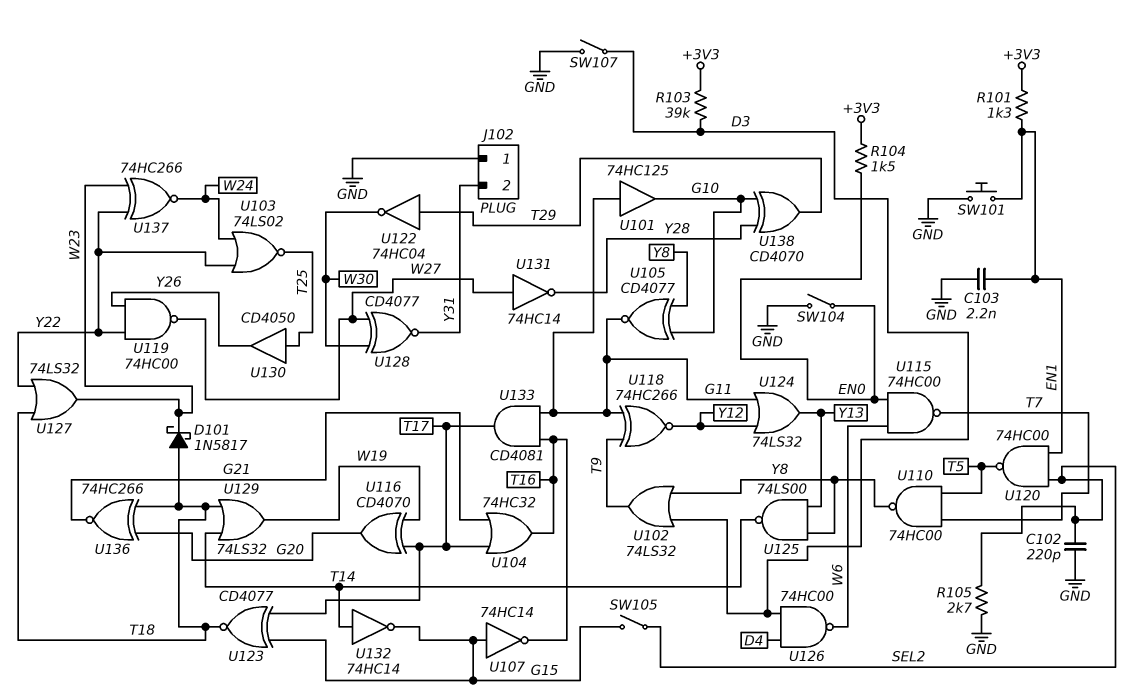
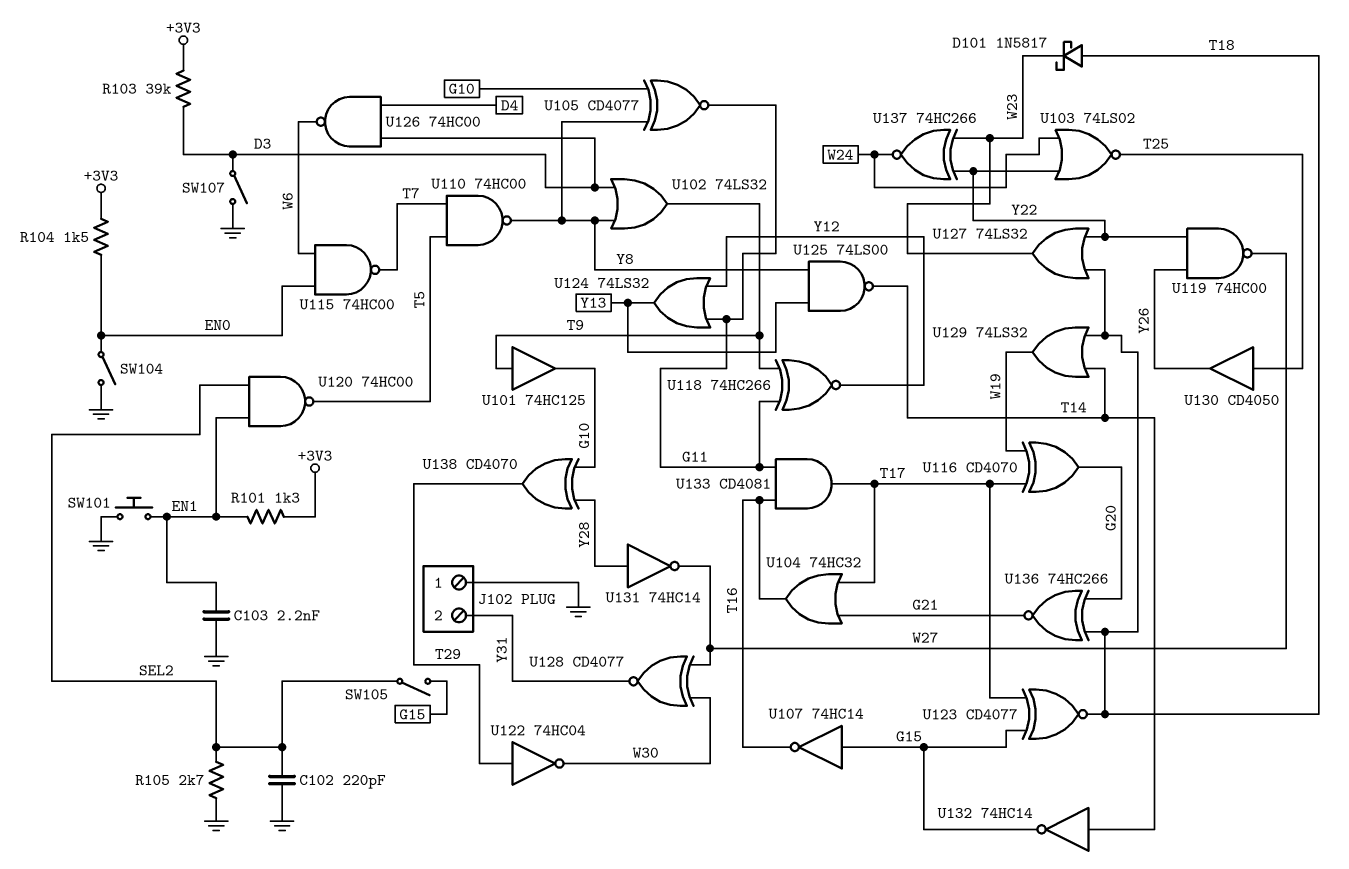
U101: buffer 74HC125 (in G11, out G10) -> buffer 74HC125 (in T9, out G10)
U131: NOT 74HC14 (in W27, out Y28) -> NOT 74HC14 (in Y28, out W27)

